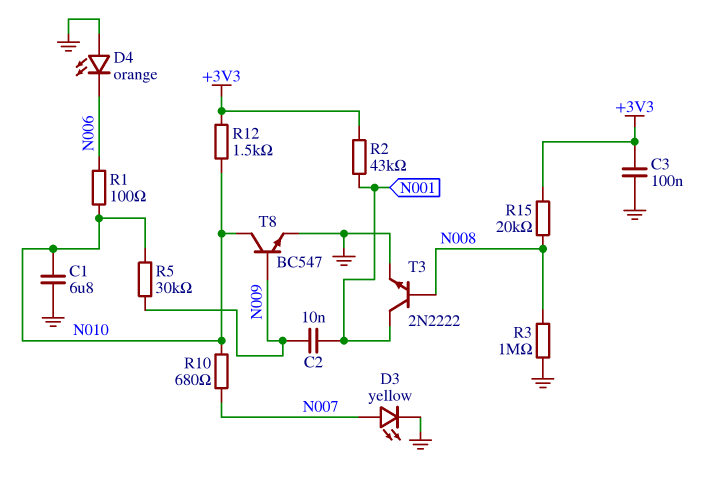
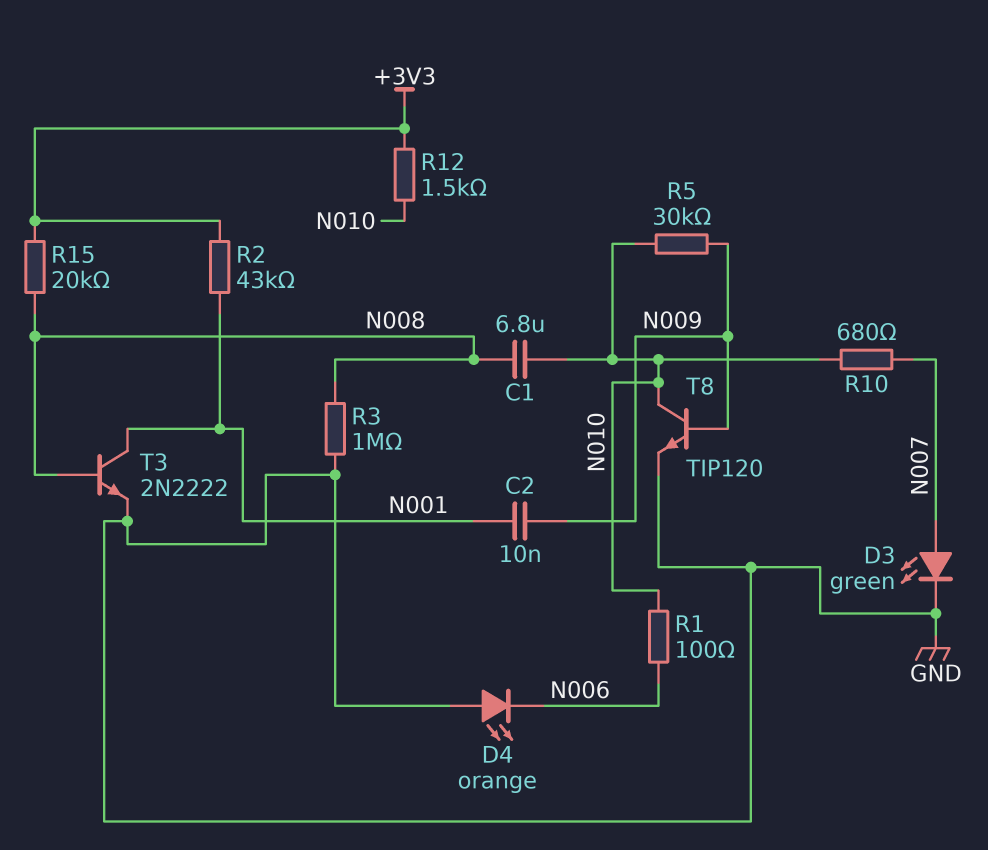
C1: 6.8uF (GND, N010) -> 6.8uF (N008, N010)
C3: 100nF (+3V3, GND) -> none
D3: LED yellow (A N007, K GND) -> LED green (A N007, K GND)
T8: NPN BC547 (B N009, C N010, E GND) -> NPN TIP120 (B N009, C N010, E GND)

